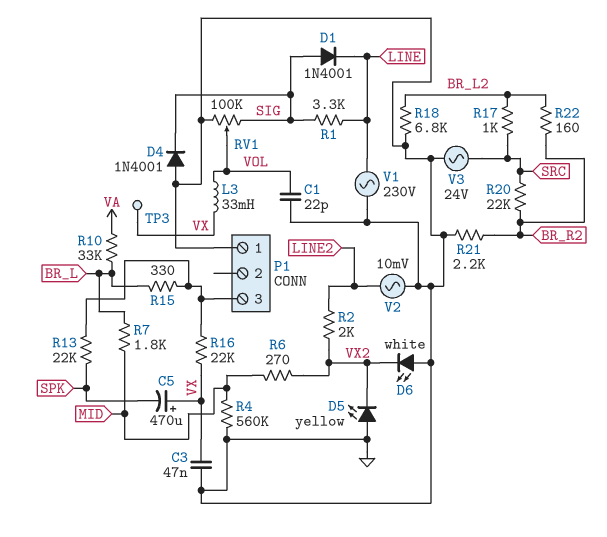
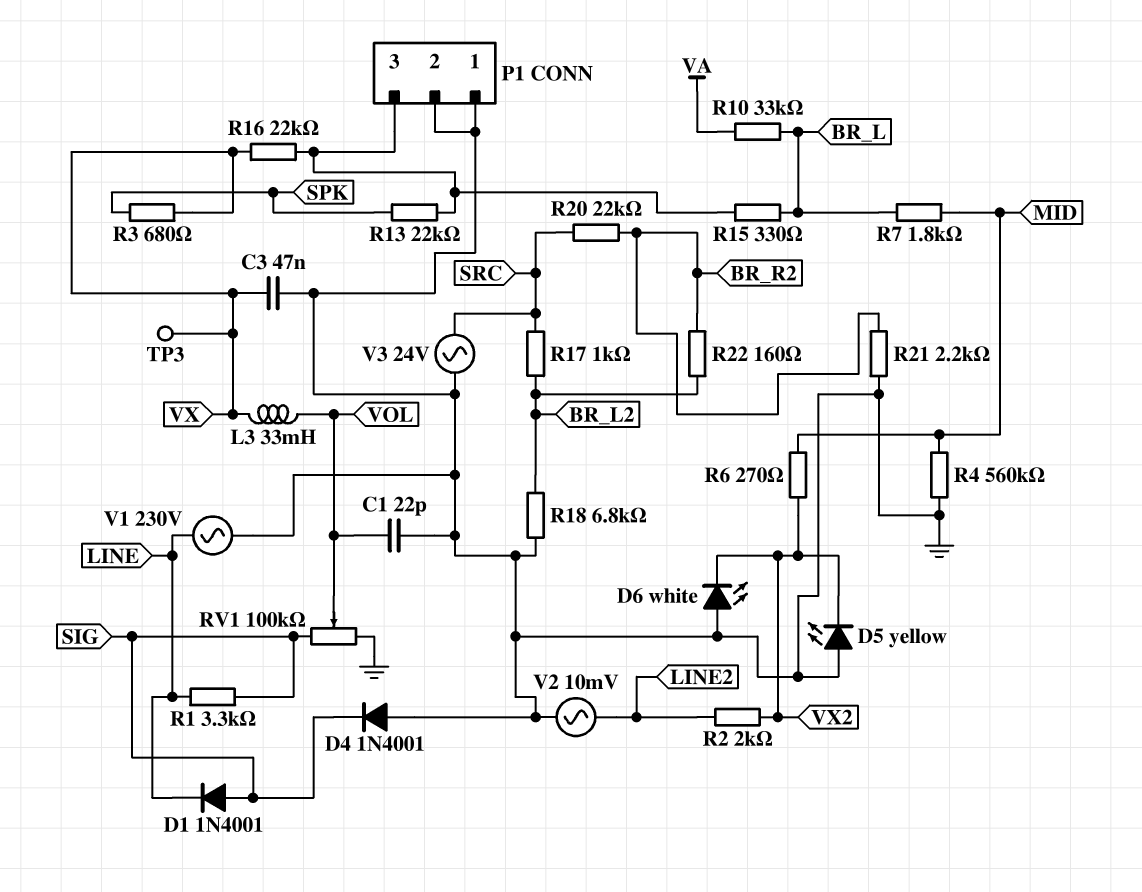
C5: 470uF (plus VX, minus SPK) -> none
P1 pin 2: none -> GND
R3: none -> 680 (SPK, VX)

